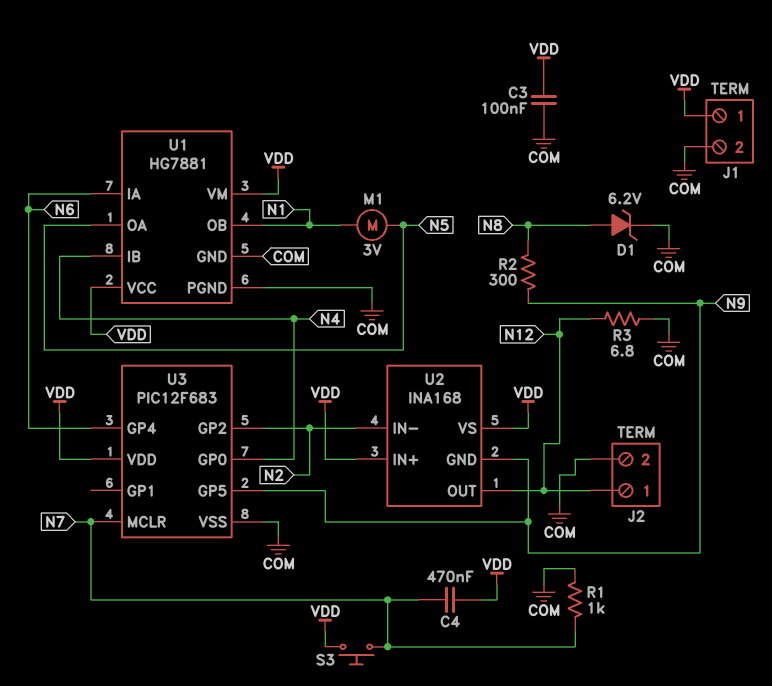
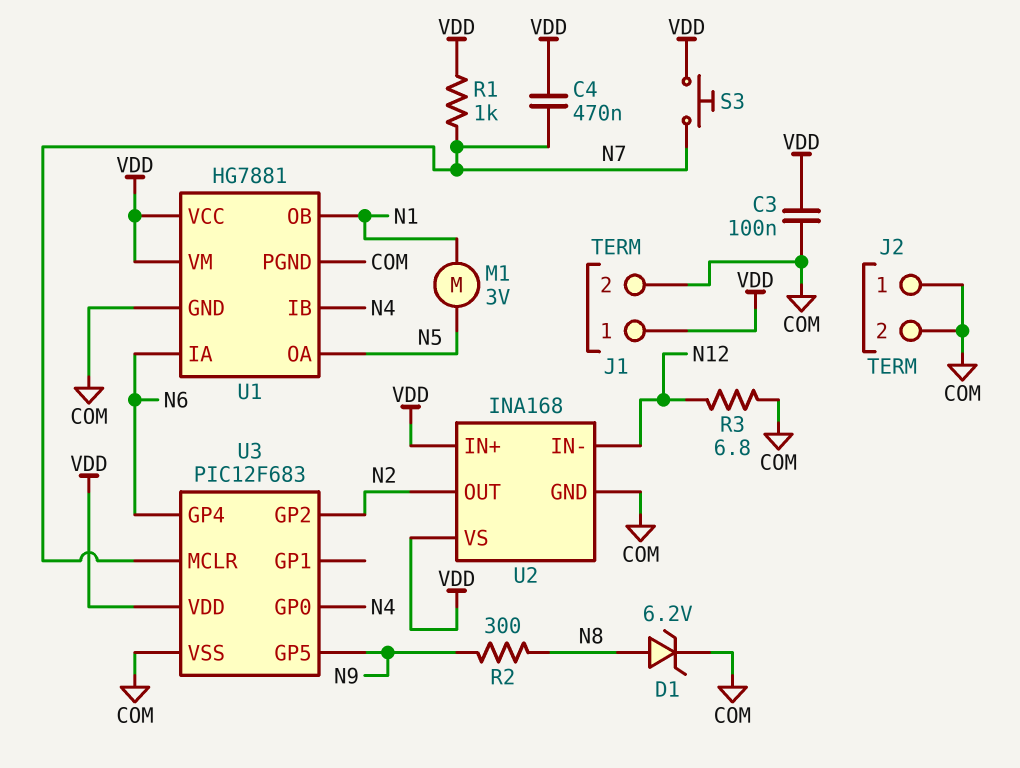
J2 pin 1: N12 -> COM
R1: 1k (COM, N7) -> 1k (N7, VDD)
U2 pin GND: N9 -> COM
U2 pin IN-: N2 -> N12
U2 pin OUT: N12 -> N2

